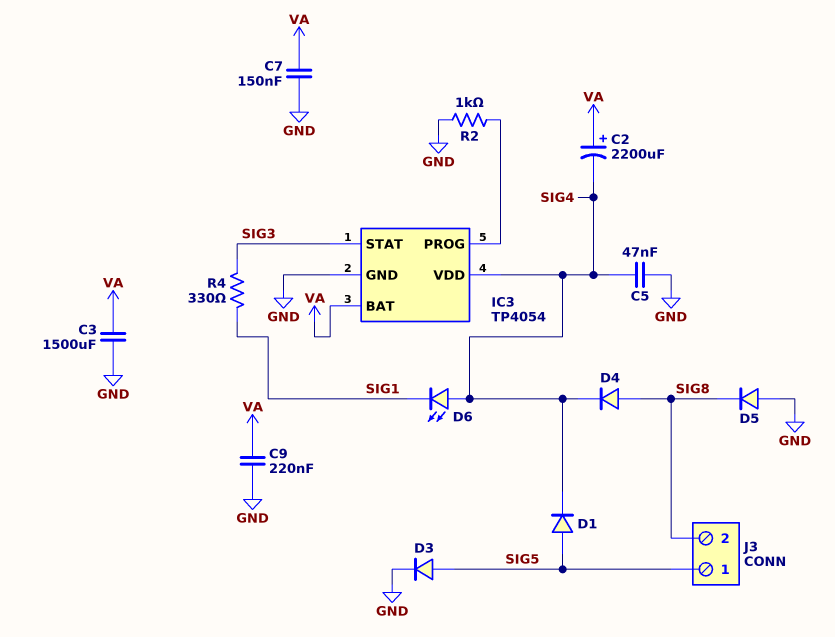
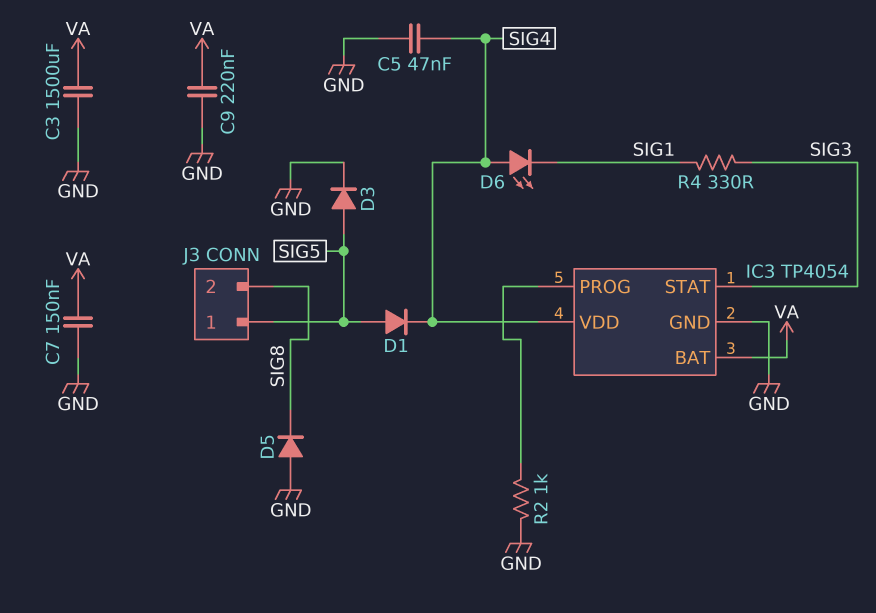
C2: 2200uF (plus VA, minus SIG4) -> none
D4: diode (A SIG8, K SIG4) -> none

